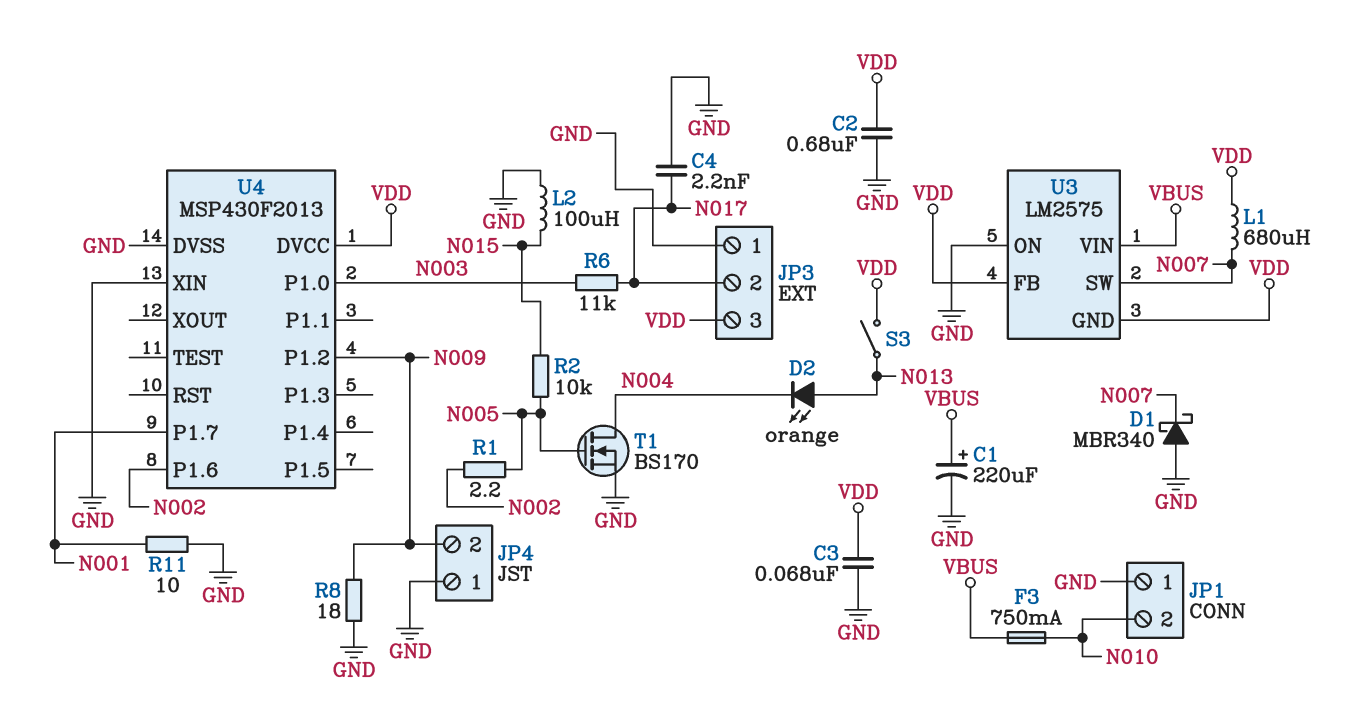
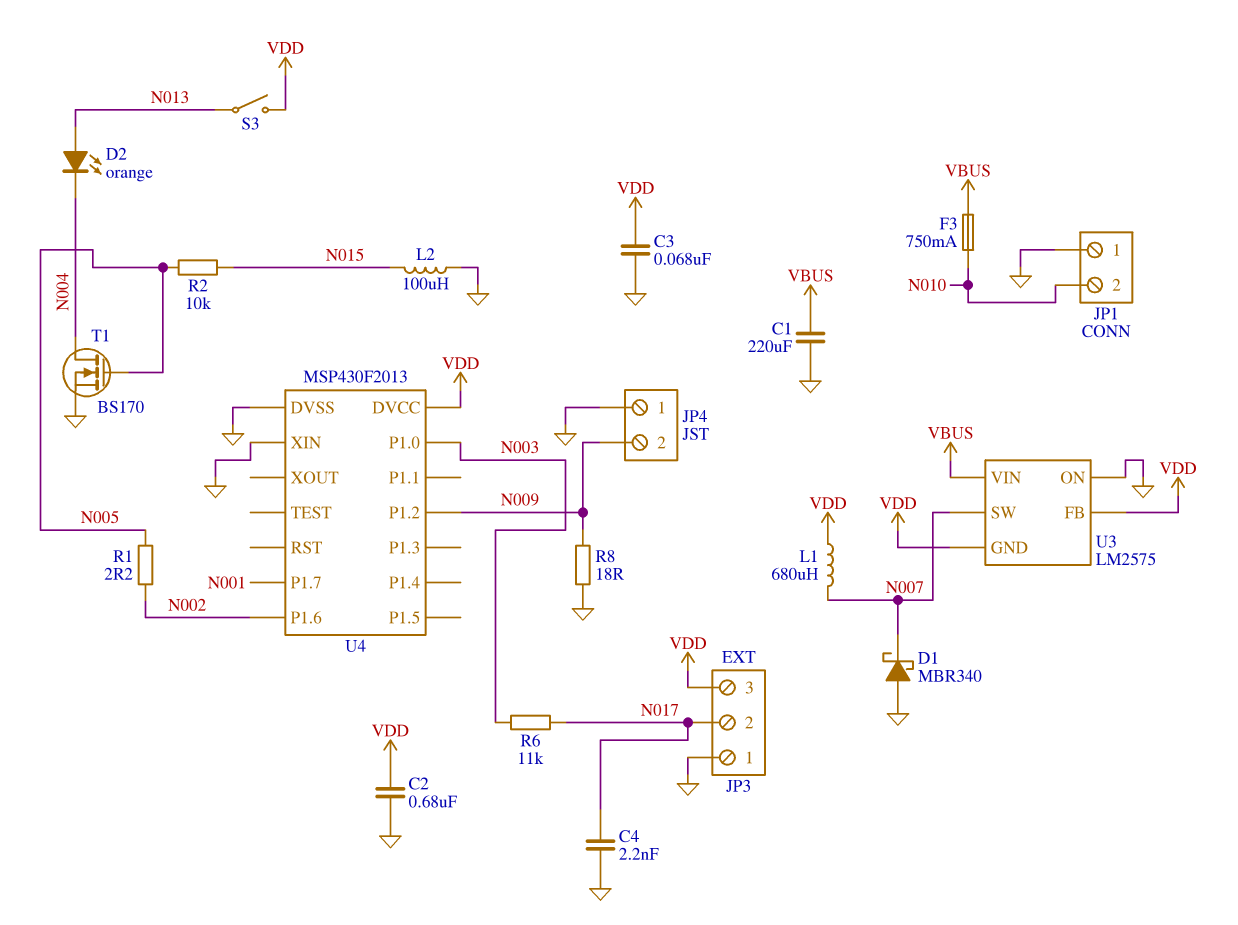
C1: 220uF (plus VBUS, minus GND) -> 220uF (GND, VBUS)
R11: 10 (GND, N001) -> none

